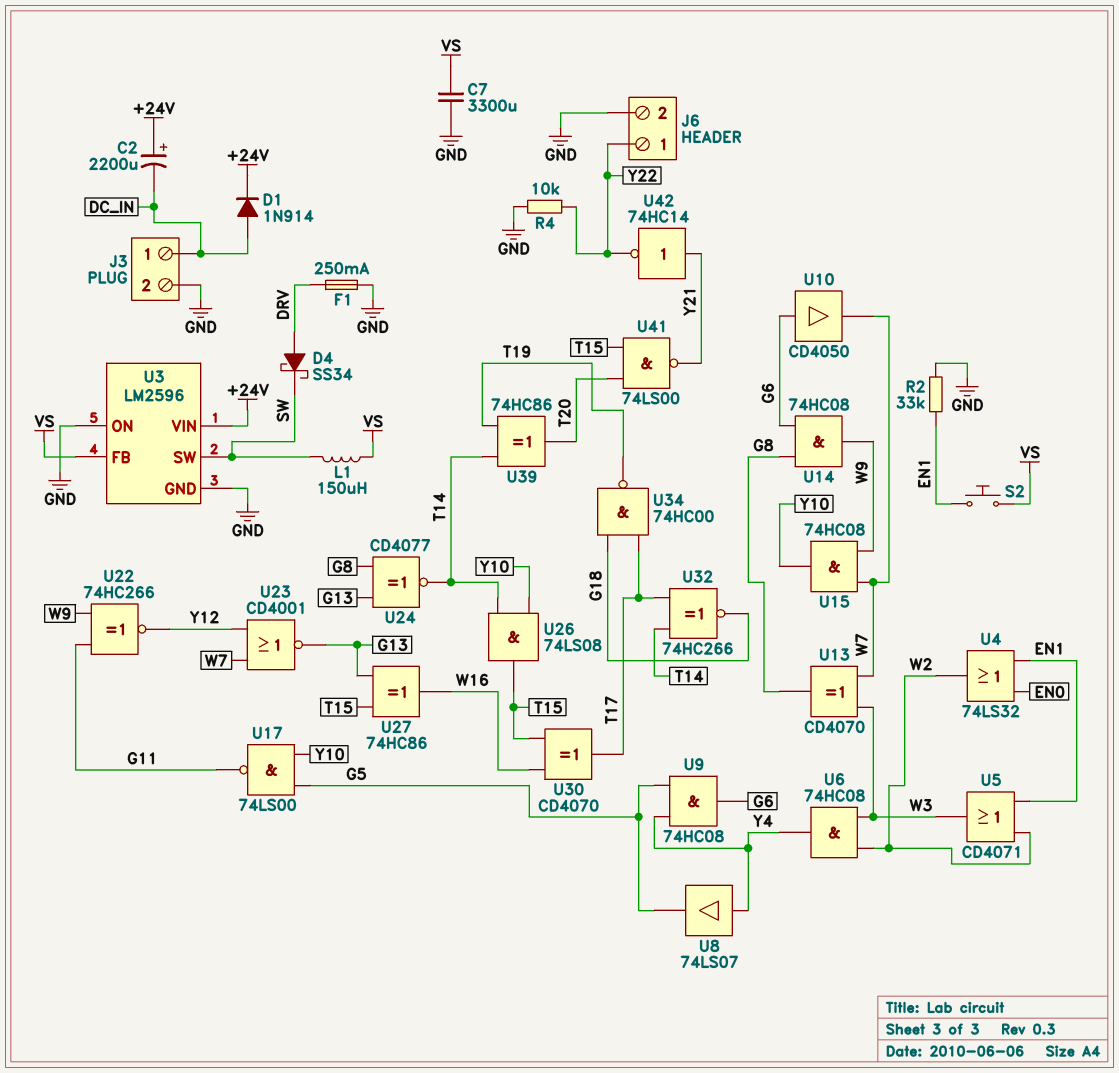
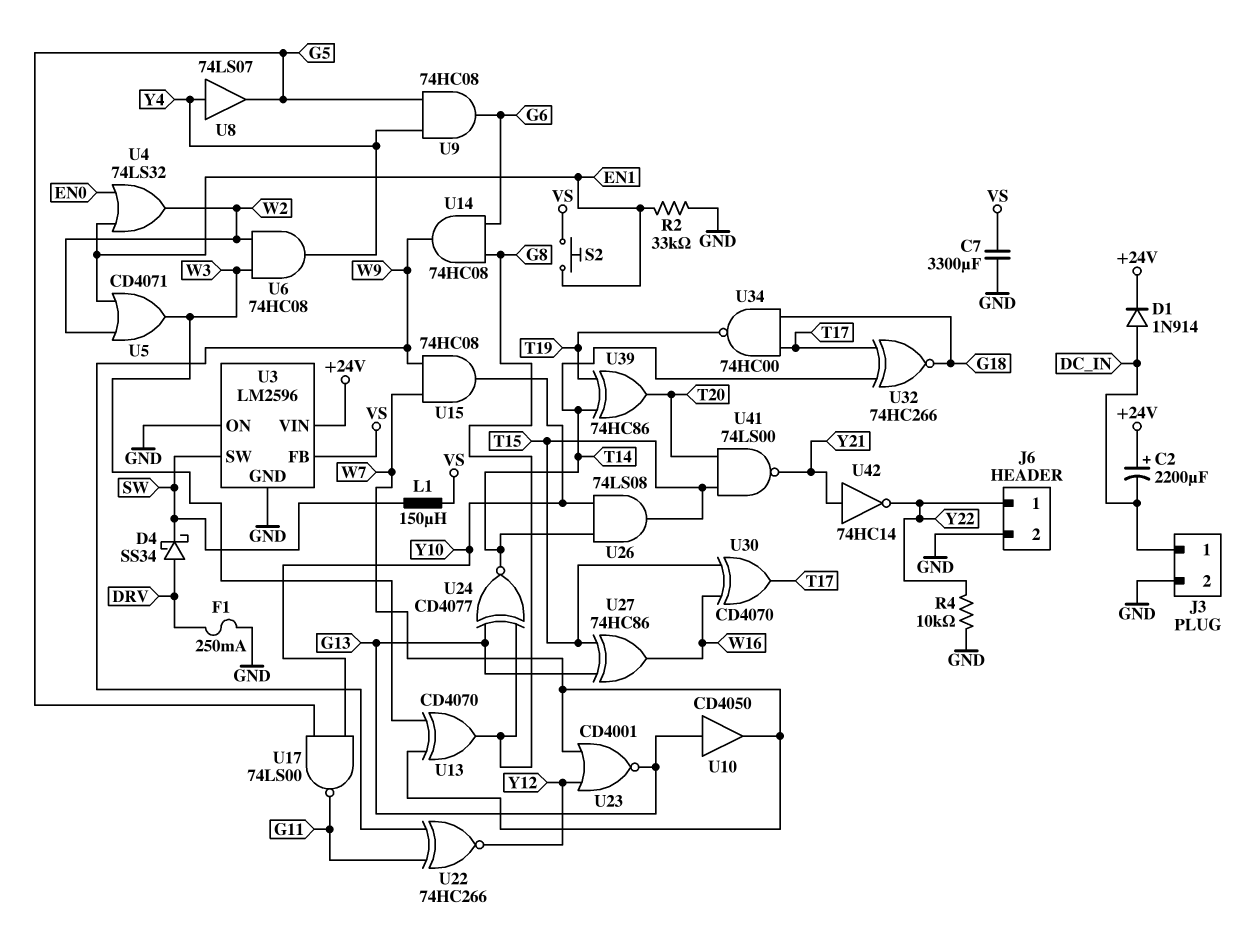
U10: buffer CD4050 (in G6, out W7) -> buffer CD4050 (in G13, out W7)

